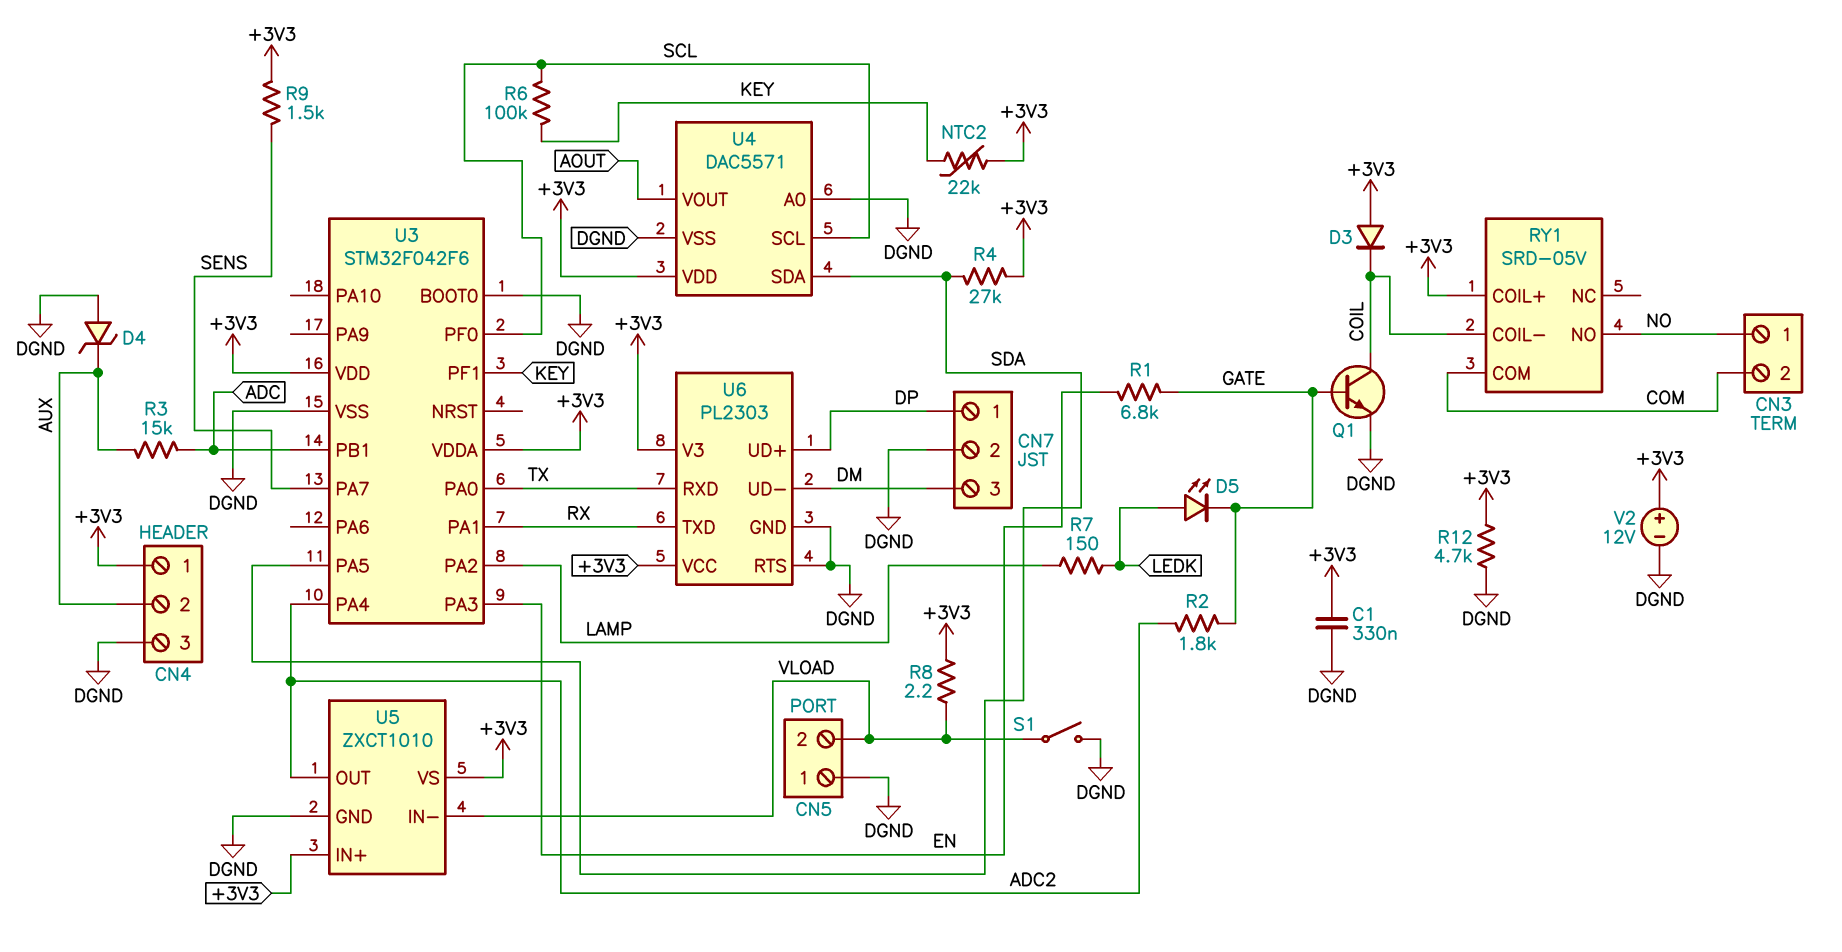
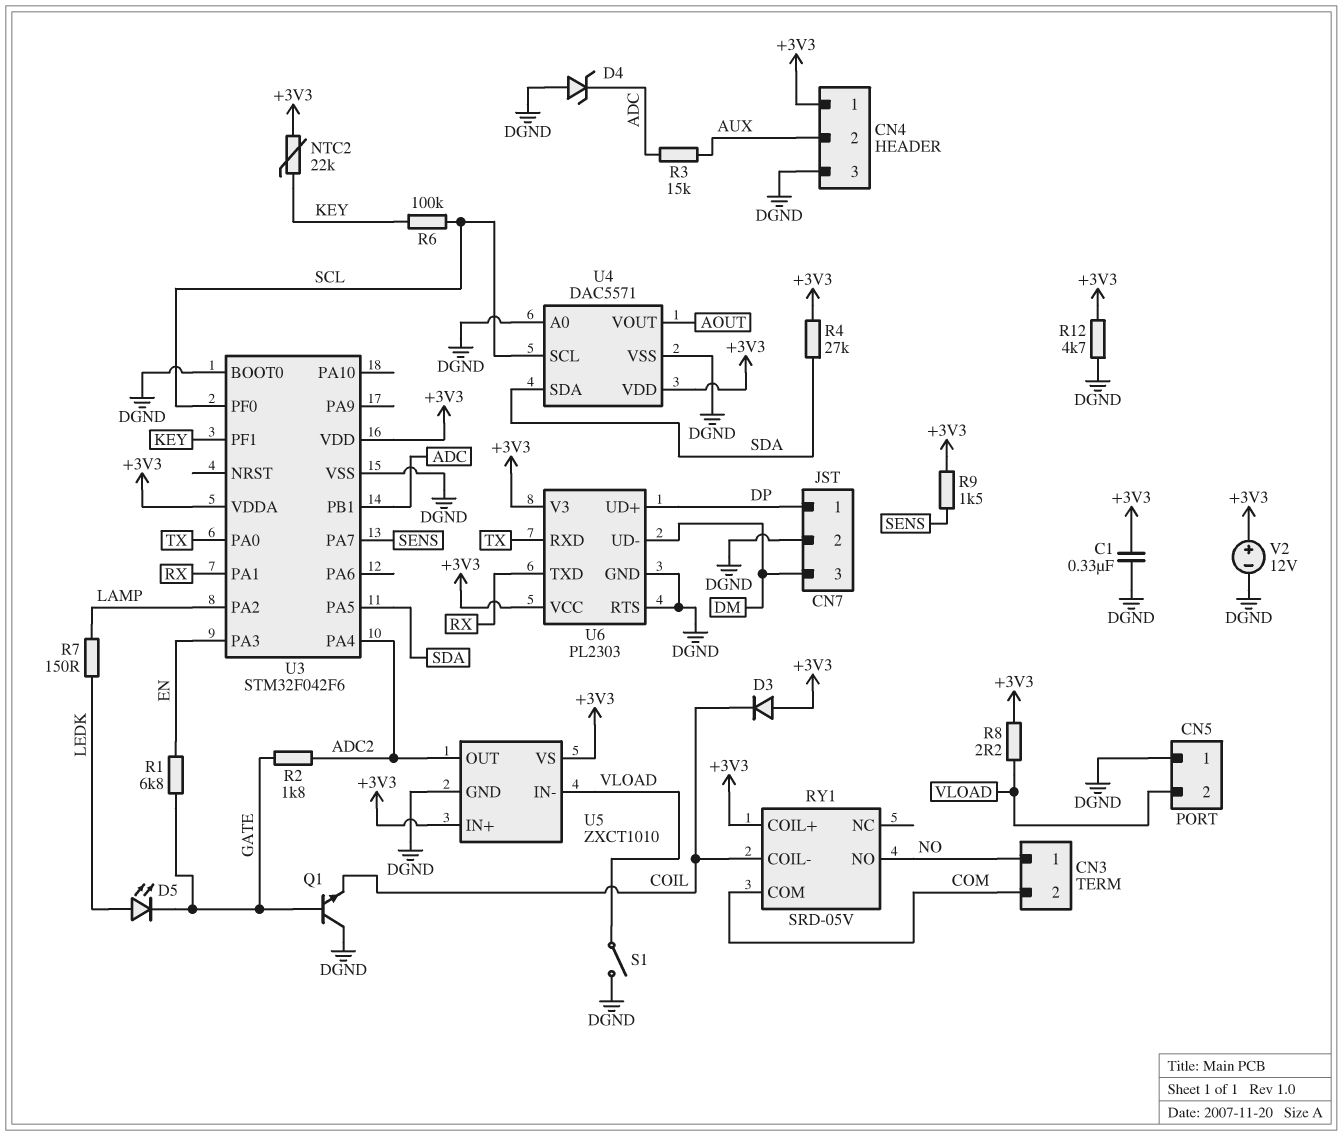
D4: zener (A DGND, K AUX) -> zener (A DGND, K ADC)
Q1: NPN (B GATE, C COIL, E DGND) -> NPN (B GATE, C DGND, E COIL)

